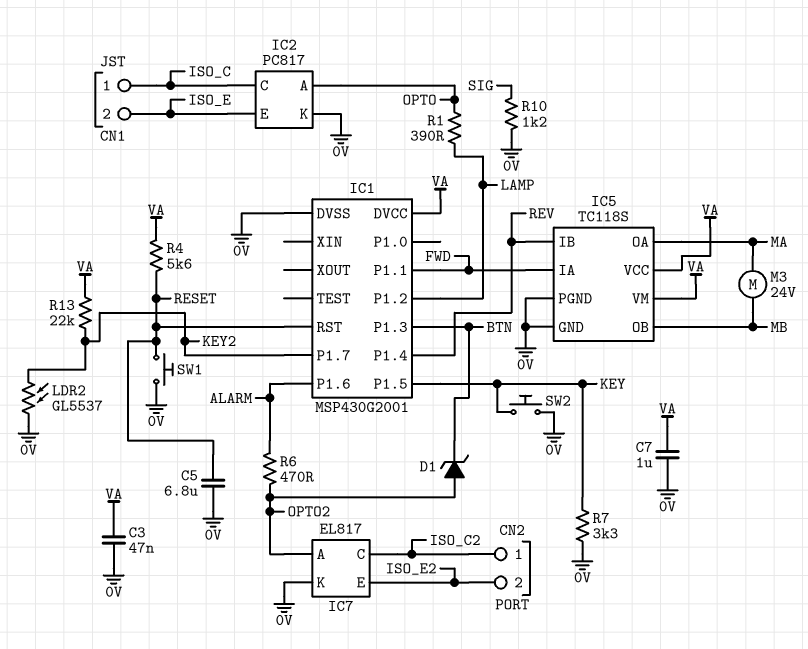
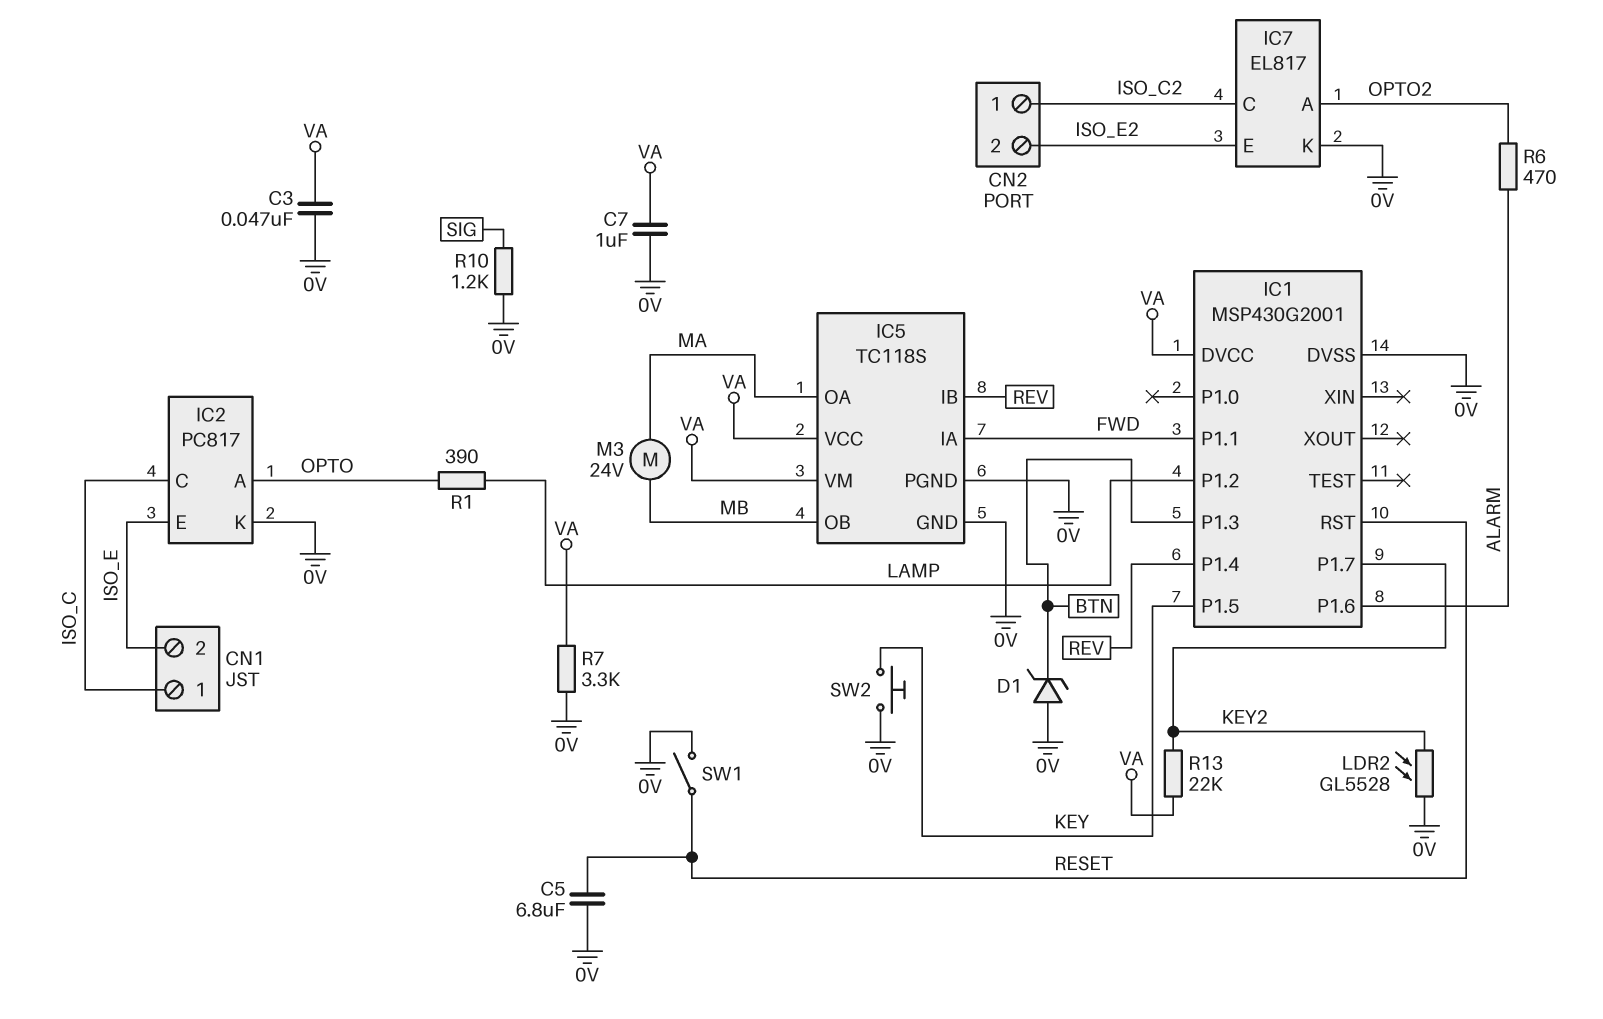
D1: zener (A OPTO2, K BTN) -> zener (A 0V, K BTN)
LDR2: GL5537 (0V, KEY2) -> GL5528 (0V, KEY2)
R4: 5.6k (RESET, VA) -> none
R7: 3.3k (0V, KEY) -> 3.3k (0V, VA)
SW1: button (0V, RESET) -> switch (0V, RESET)

